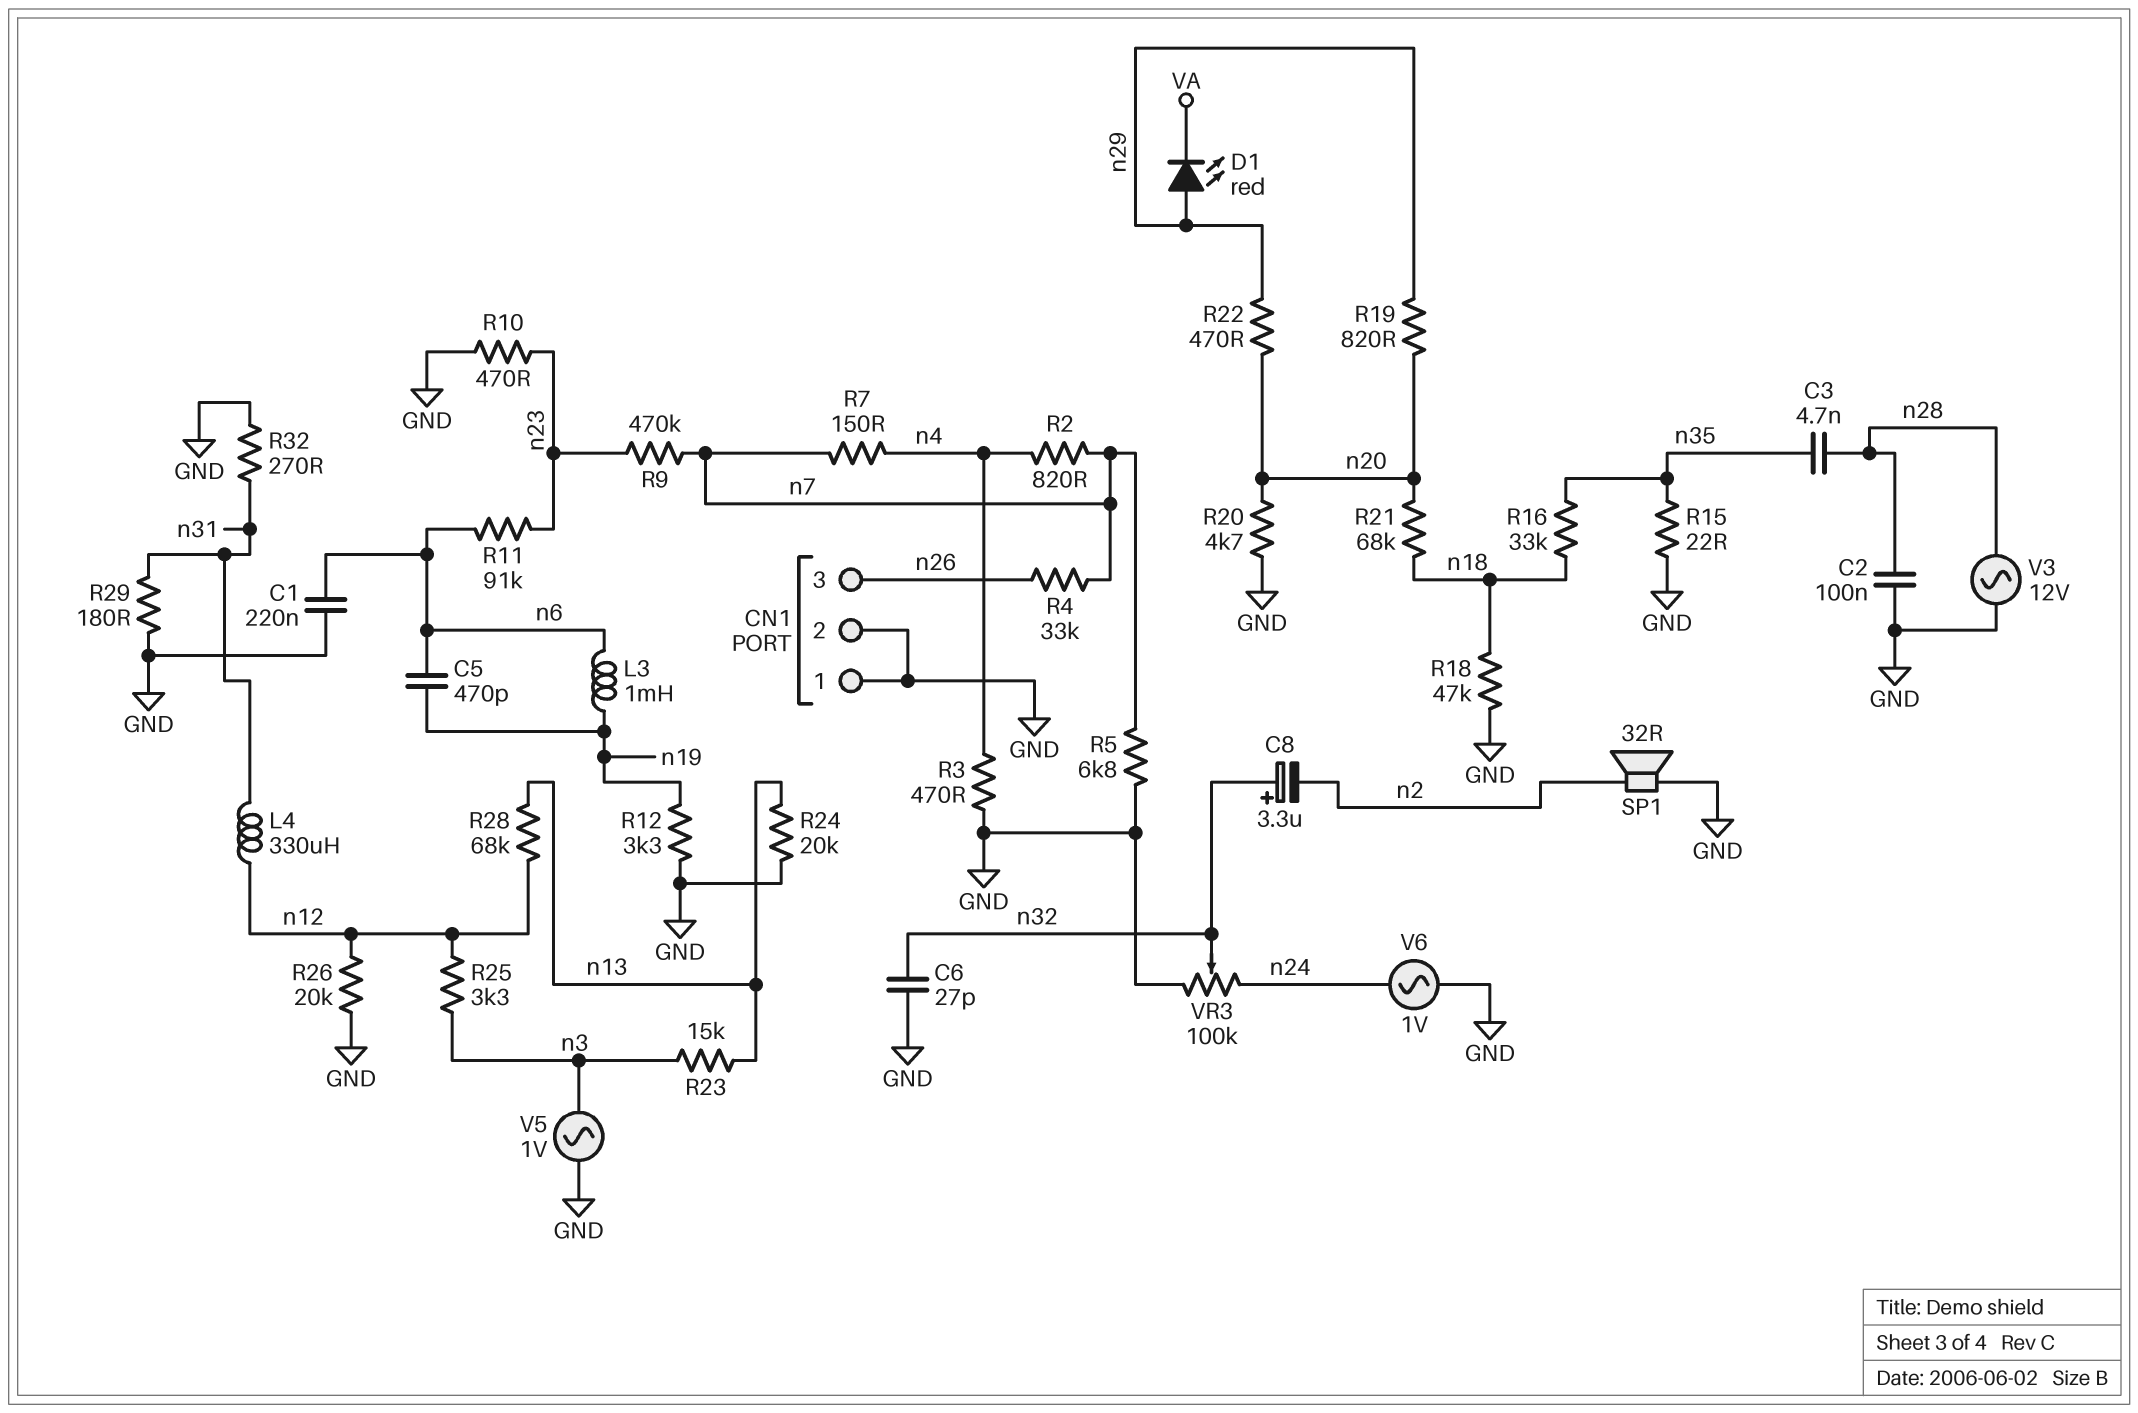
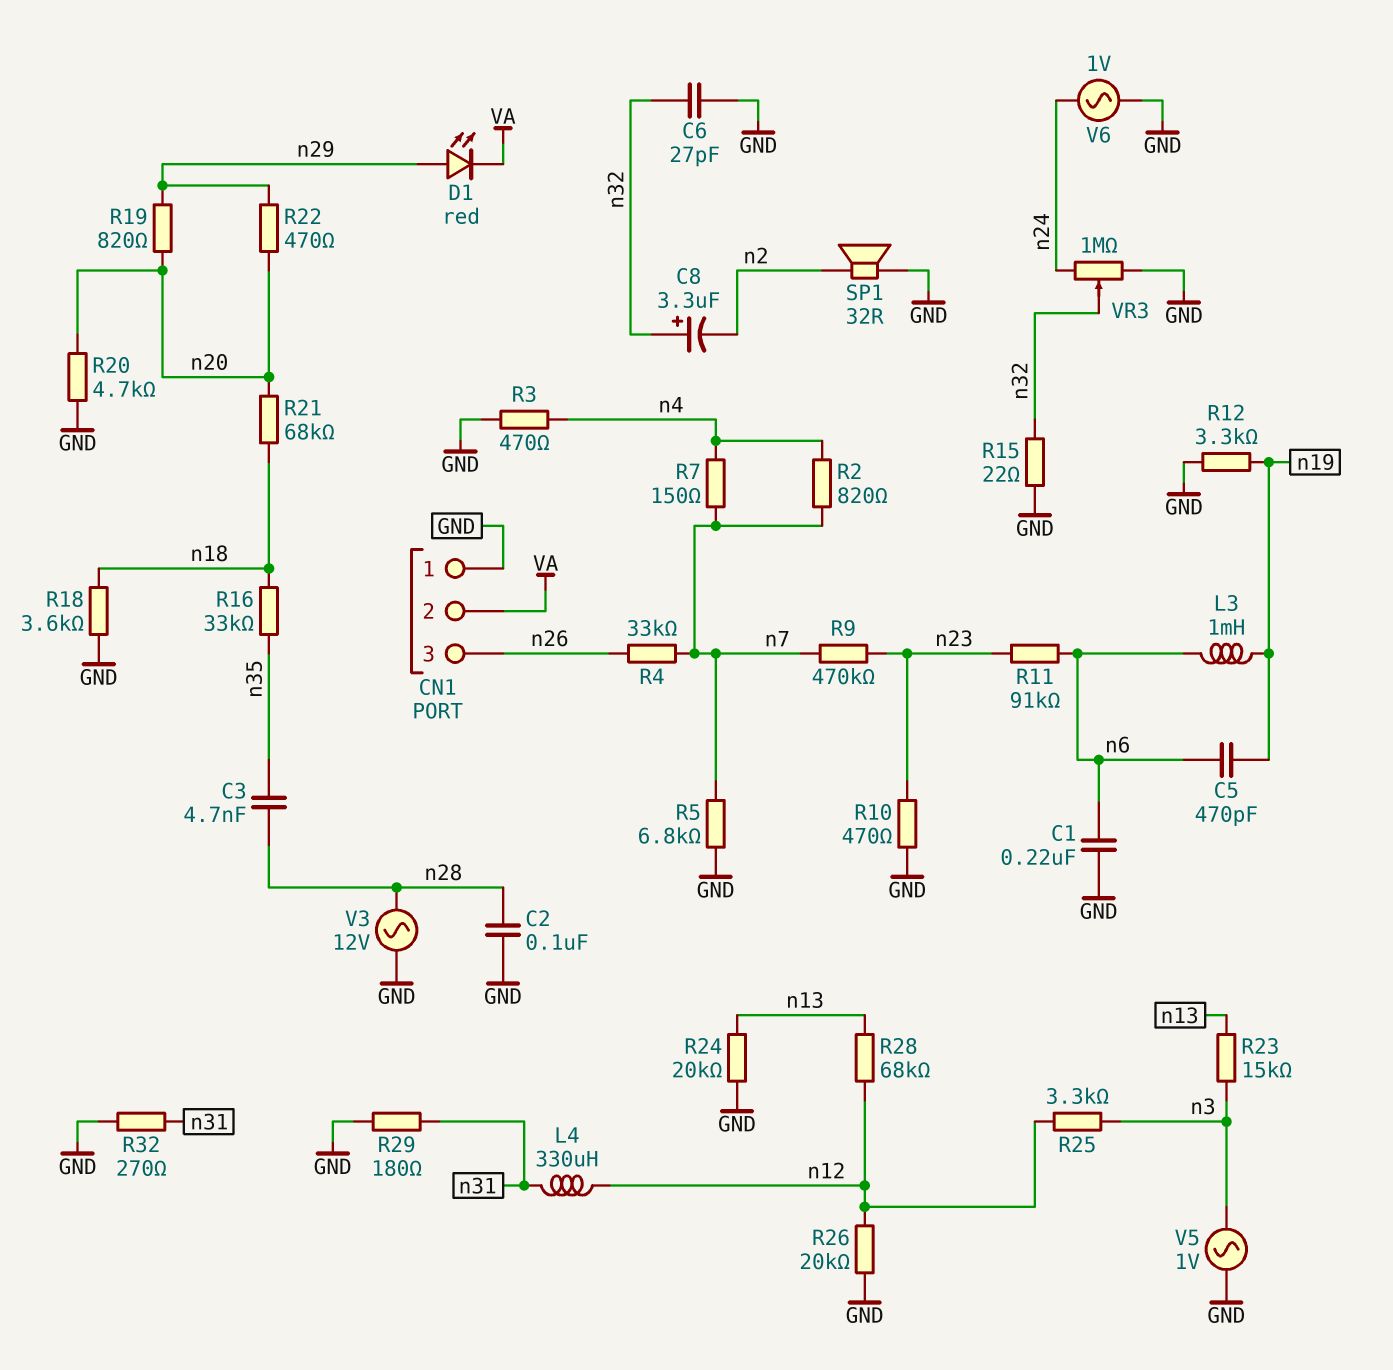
CN1 pin 2: GND -> VA
R15: 22 (GND, n35) -> 22 (GND, n32)
R18: 47k (GND, n18) -> 3.6k (GND, n18)
VR3: 100k (GND, n24, wiper n32) -> 1M (GND, n24, wiper n32)

